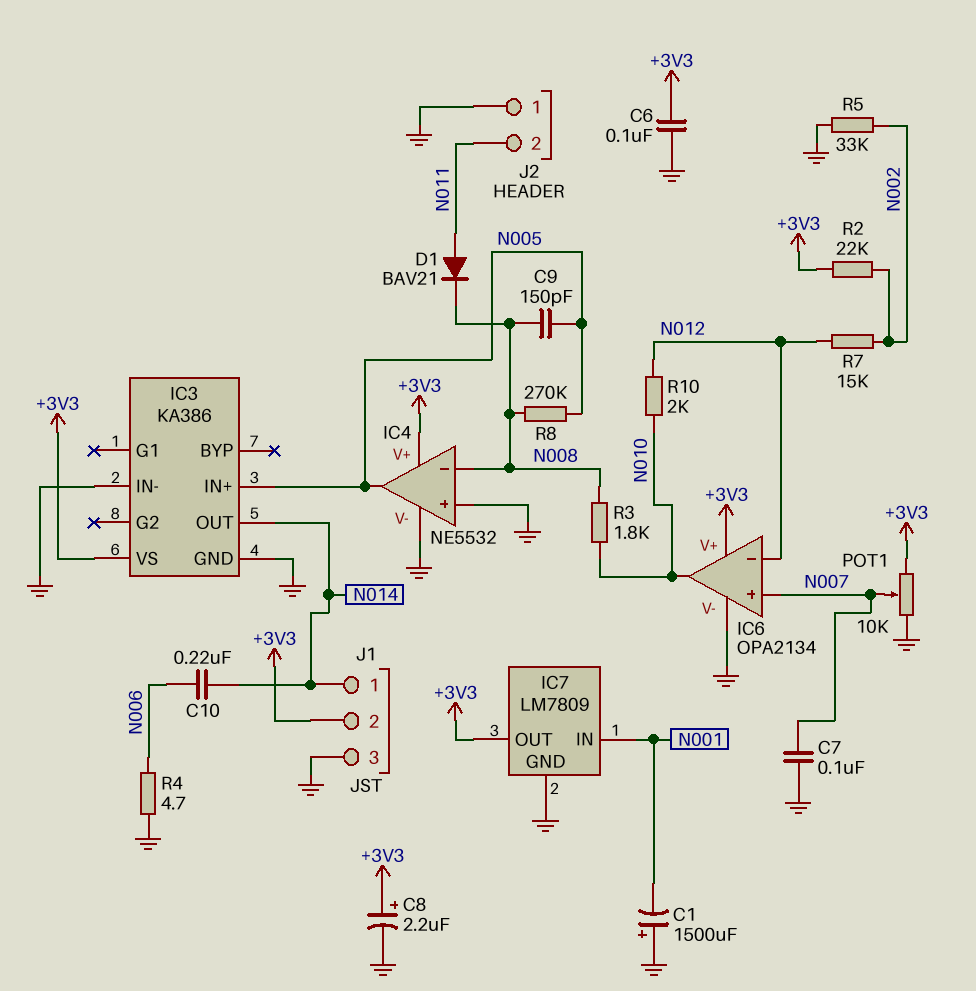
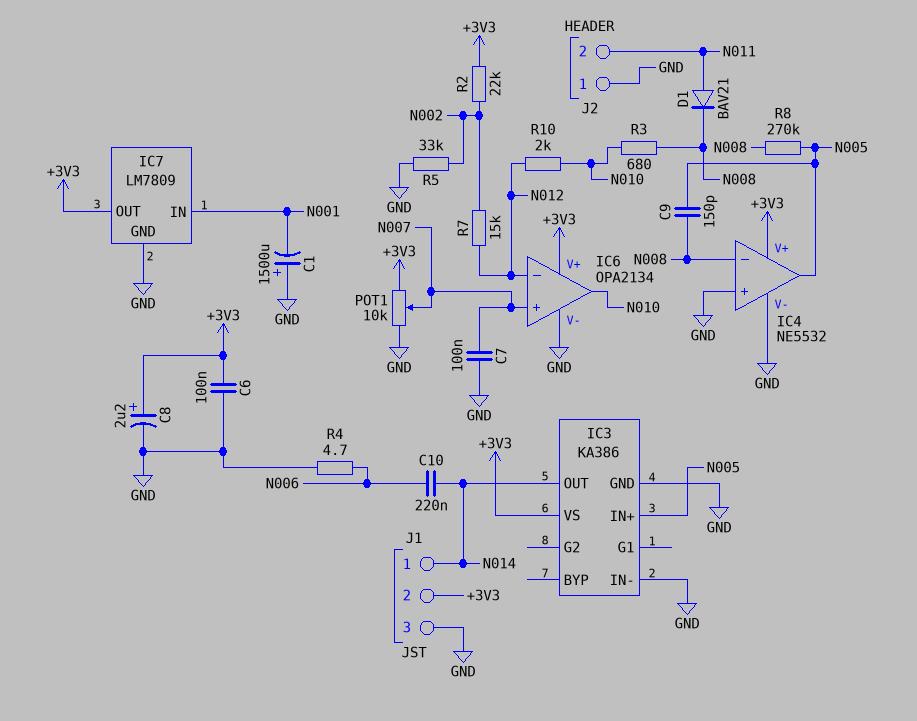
R3: 1.8k (N008, N010) -> 680 (N008, N010)

